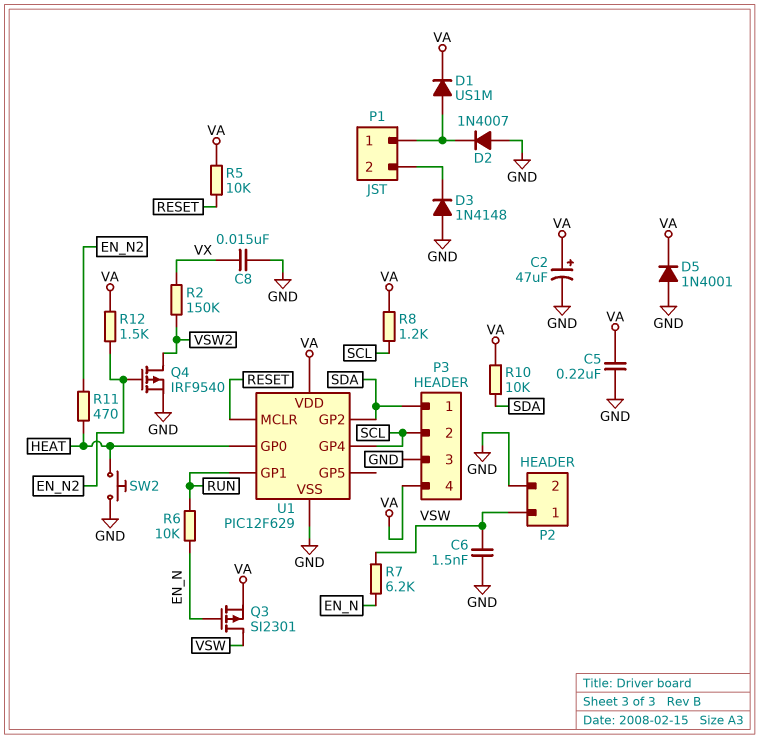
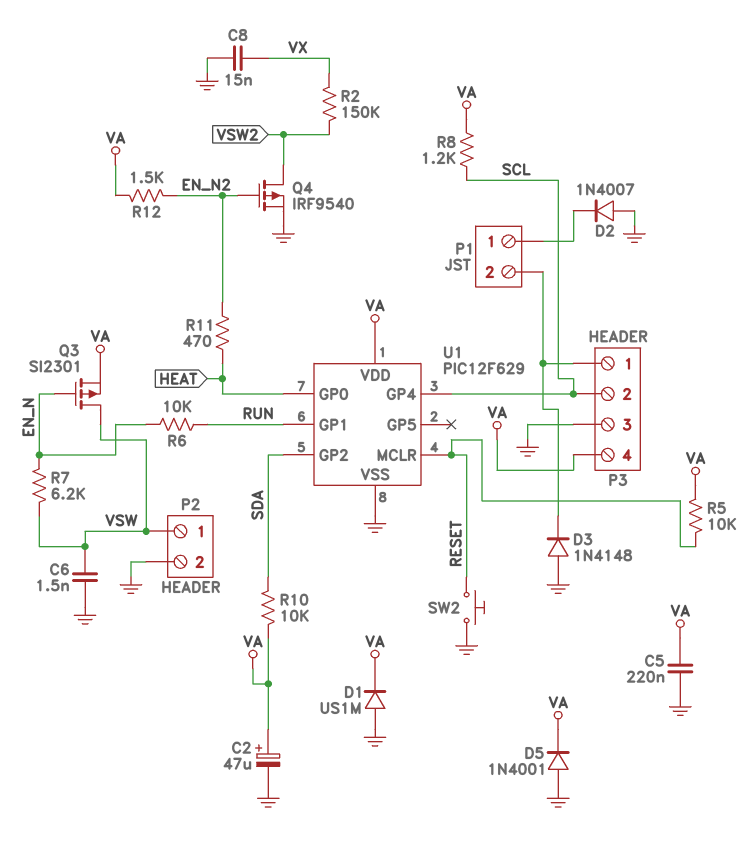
D1: diode US1M (A P1/1, K VA) -> diode US1M (A GND, K VA)
P3 pin 1: SDA -> P1/2
SW2: button (GND, HEAT) -> button (GND, RESET)

